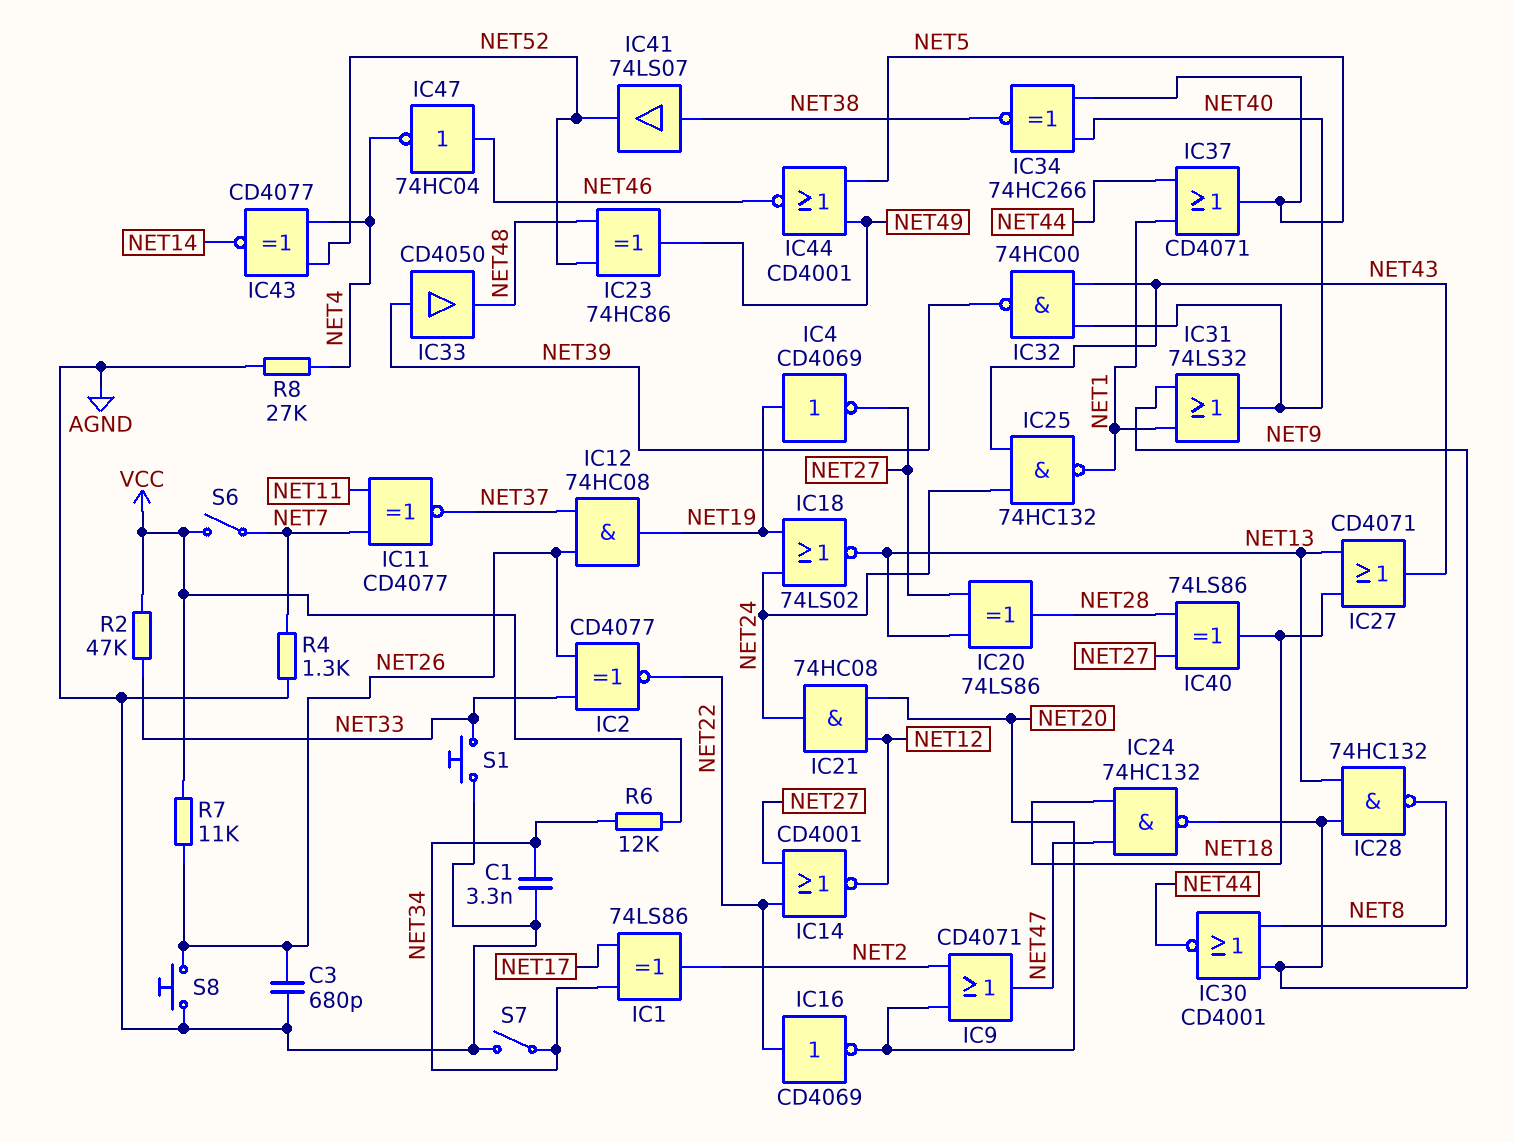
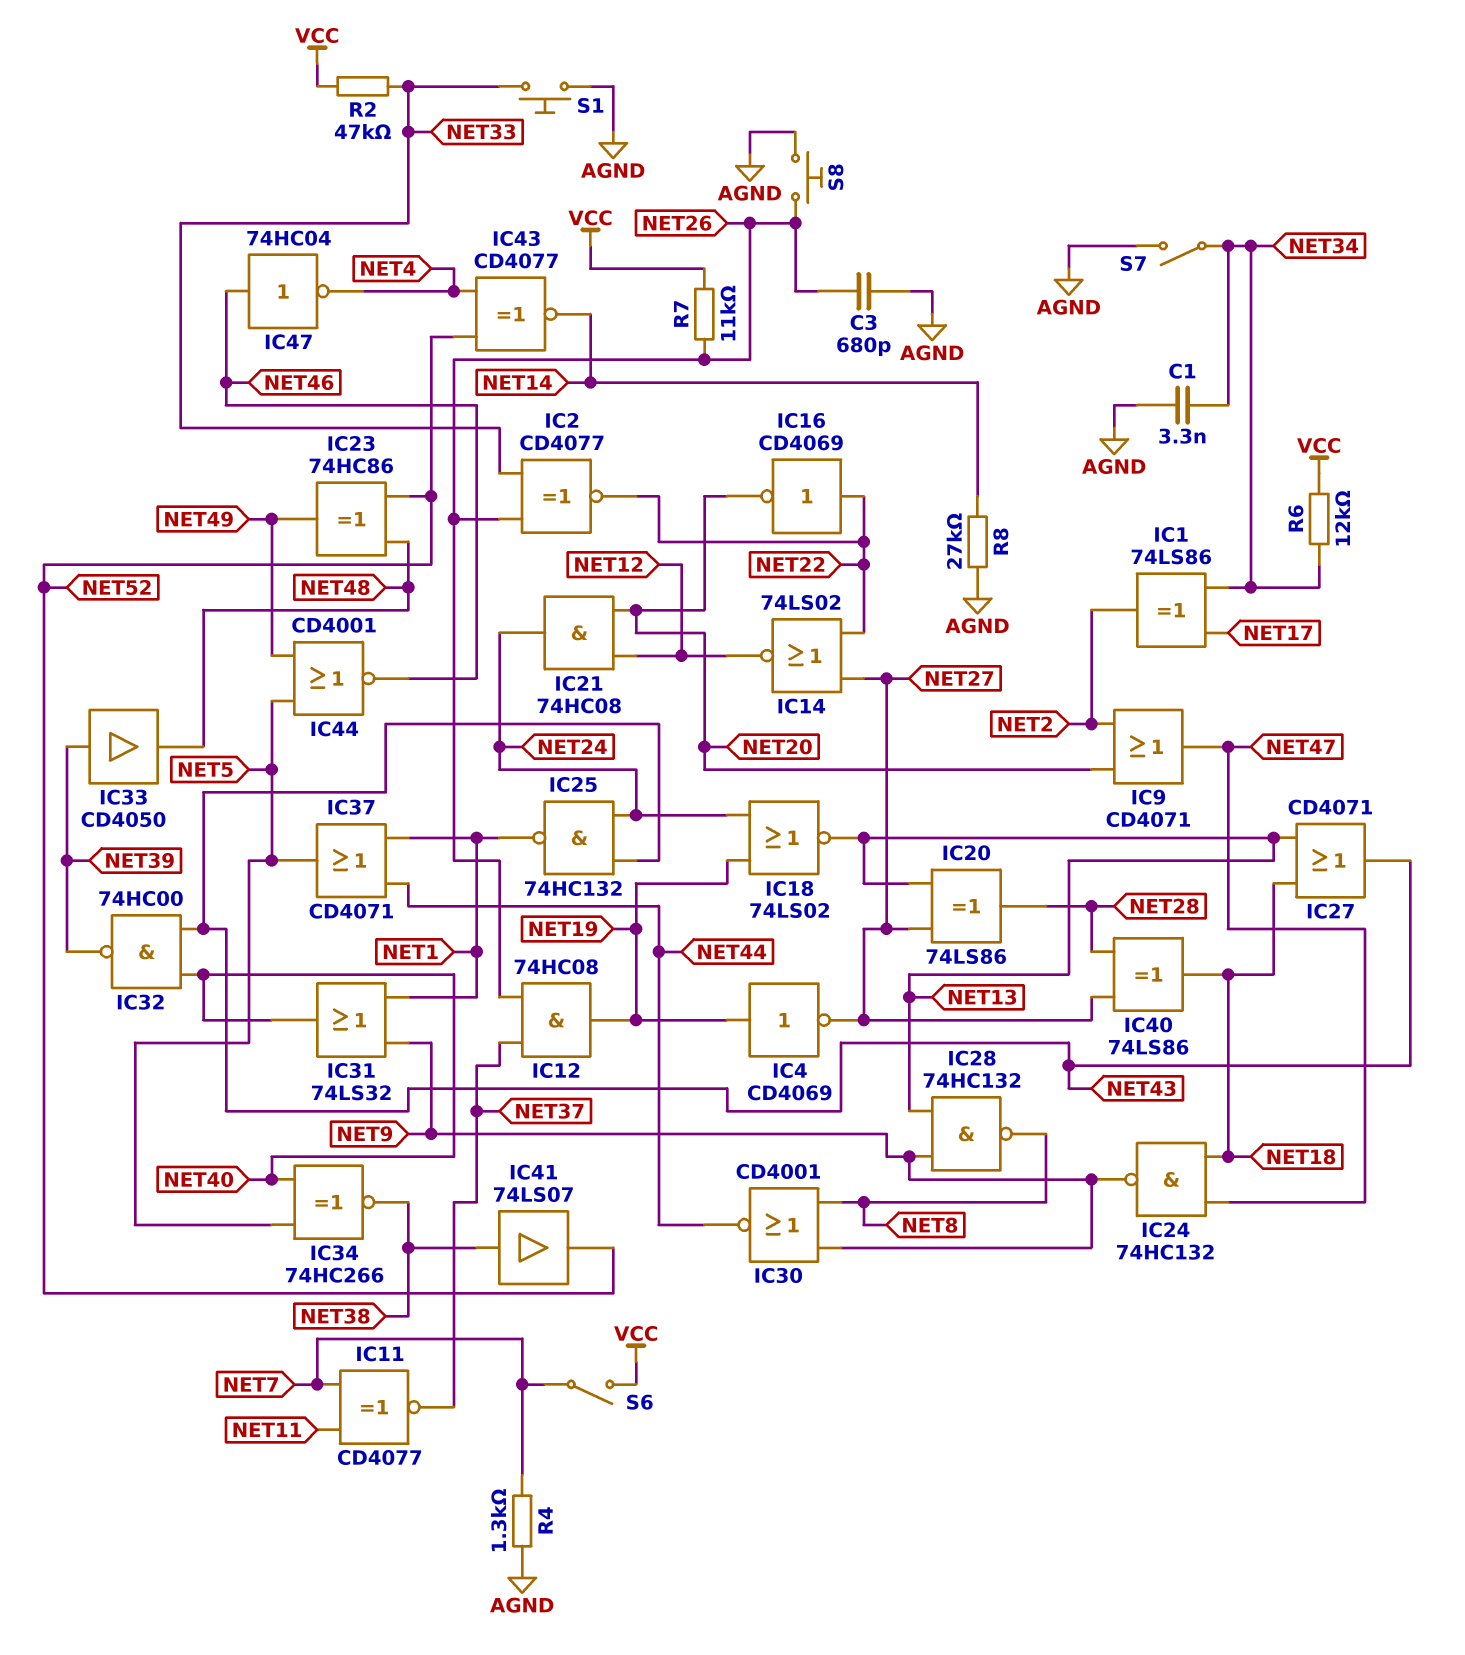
IC14: NOR CD4001 (in NET22, in NET27, out NET12) -> NOR 74LS02 (in NET22, in NET27, out NET12)
R8: 27k (AGND, NET4) -> 27k (AGND, NET14)

